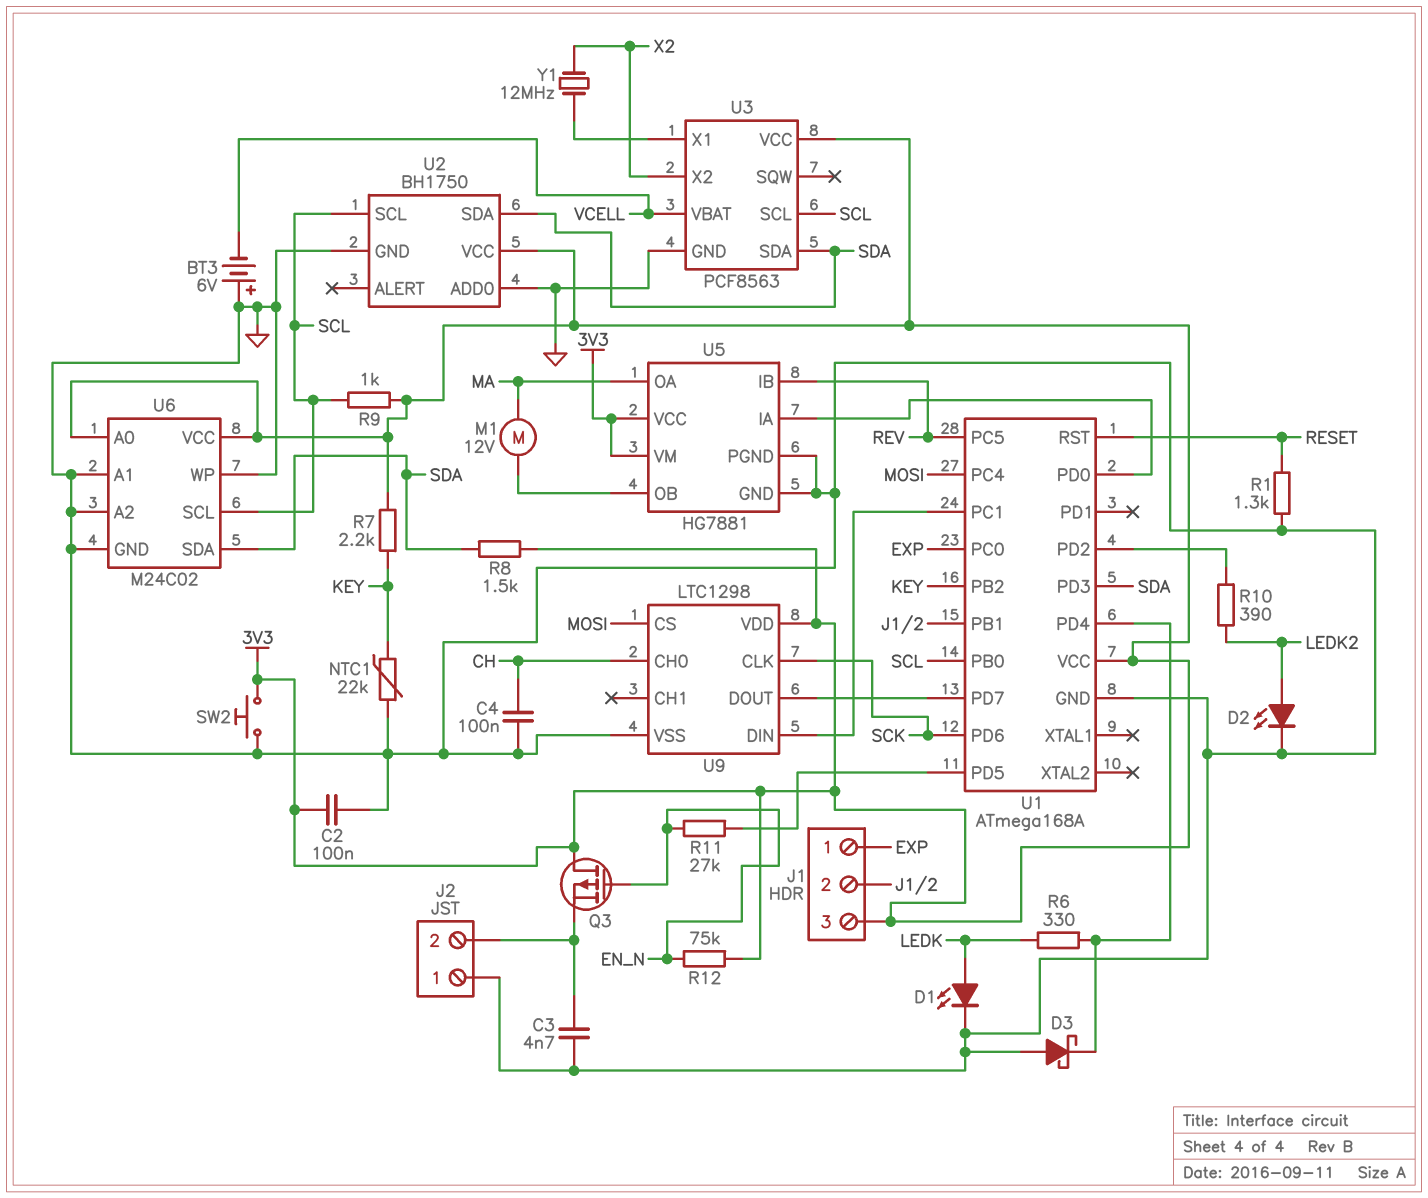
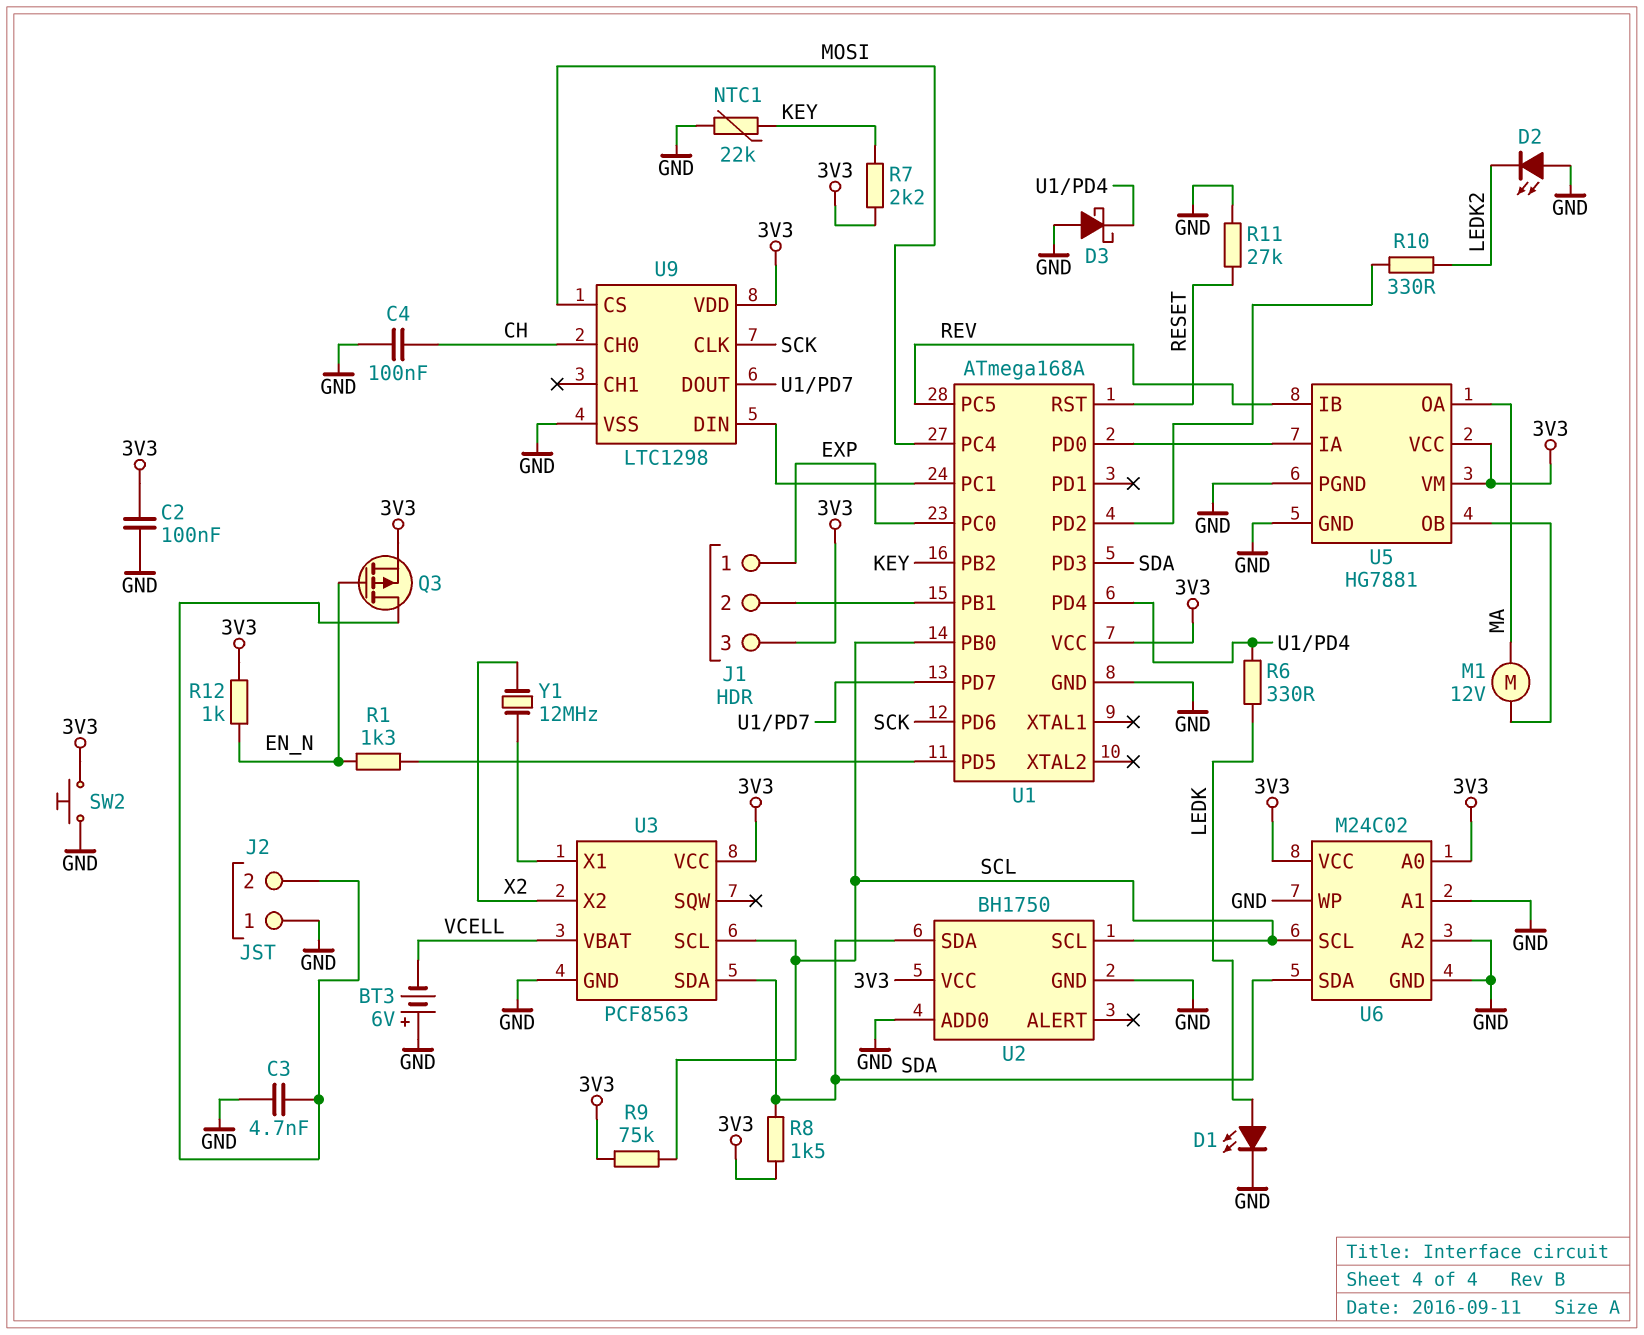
D2: LED (A LEDK2, K GND) -> LED (A GND, K LEDK2)
Q3: PMOS (G EN_N, D 3V3, S J2/2) -> PMOS (G EN_N, D J2/2, S 3V3)
R1: 1.3k (GND, RESET) -> 1.3k (EN_N, U1/PD5)
R9: 1k (3V3, SCL) -> 75k (3V3, SCL)
R10: 390 (LEDK2, U1/PD2) -> 330 (LEDK2, U1/PD2)
R11: 27k (EN_N, U1/PD5) -> 27k (GND, RESET)
R12: 75k (3V3, EN_N) -> 1k (3V3, EN_N)

